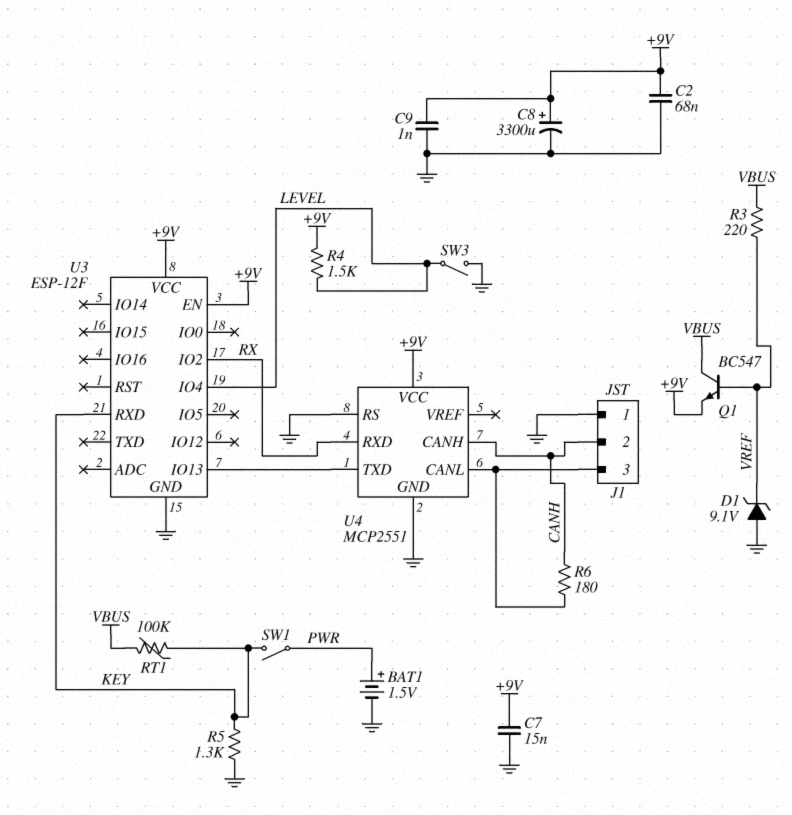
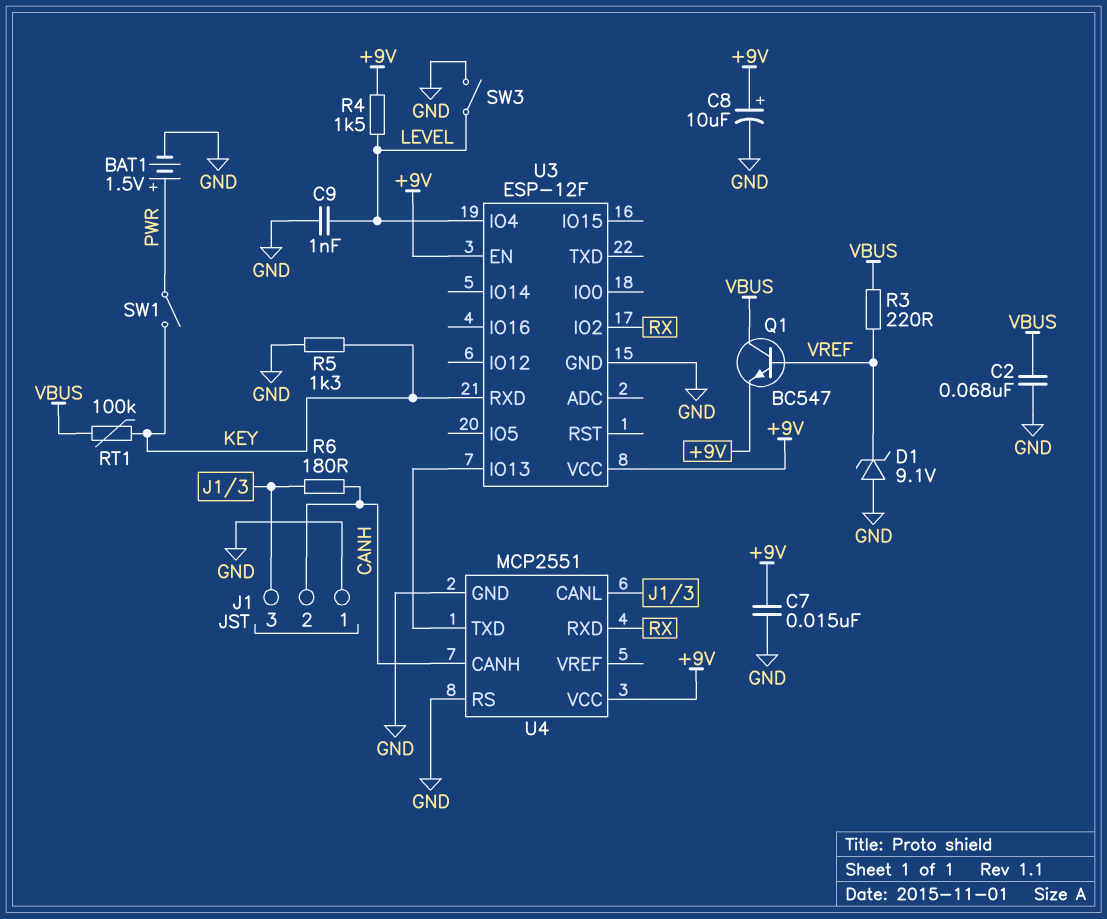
C2: 68nF (+9V, GND) -> 68nF (GND, VBUS)
C8: 3300uF (plus +9V, minus GND) -> 10uF (plus +9V, minus GND)
C9: 1nF (+9V, GND) -> 1nF (GND, LEVEL)

